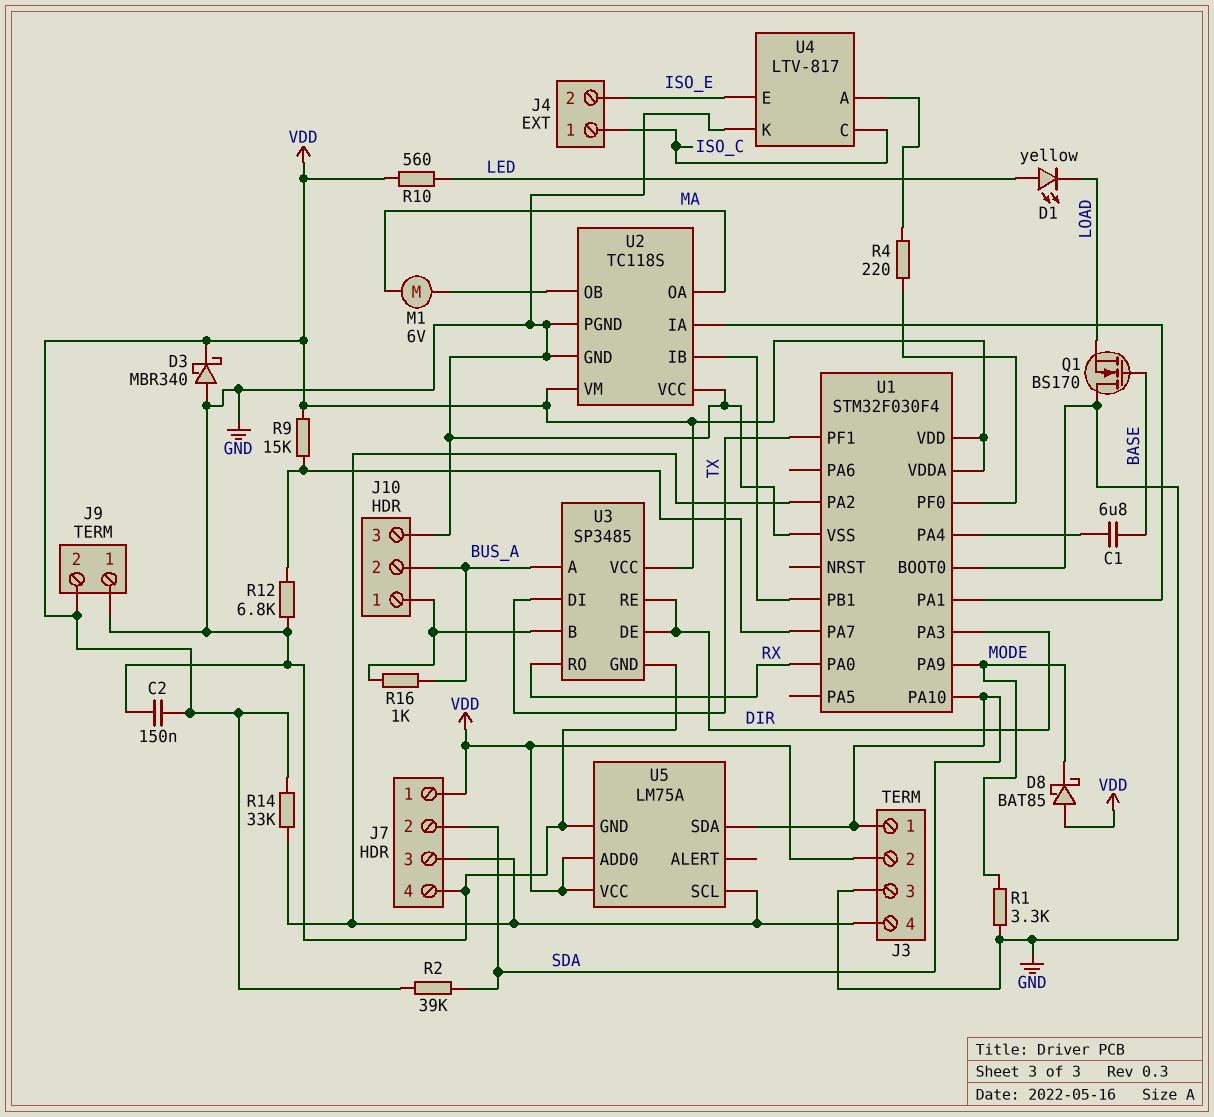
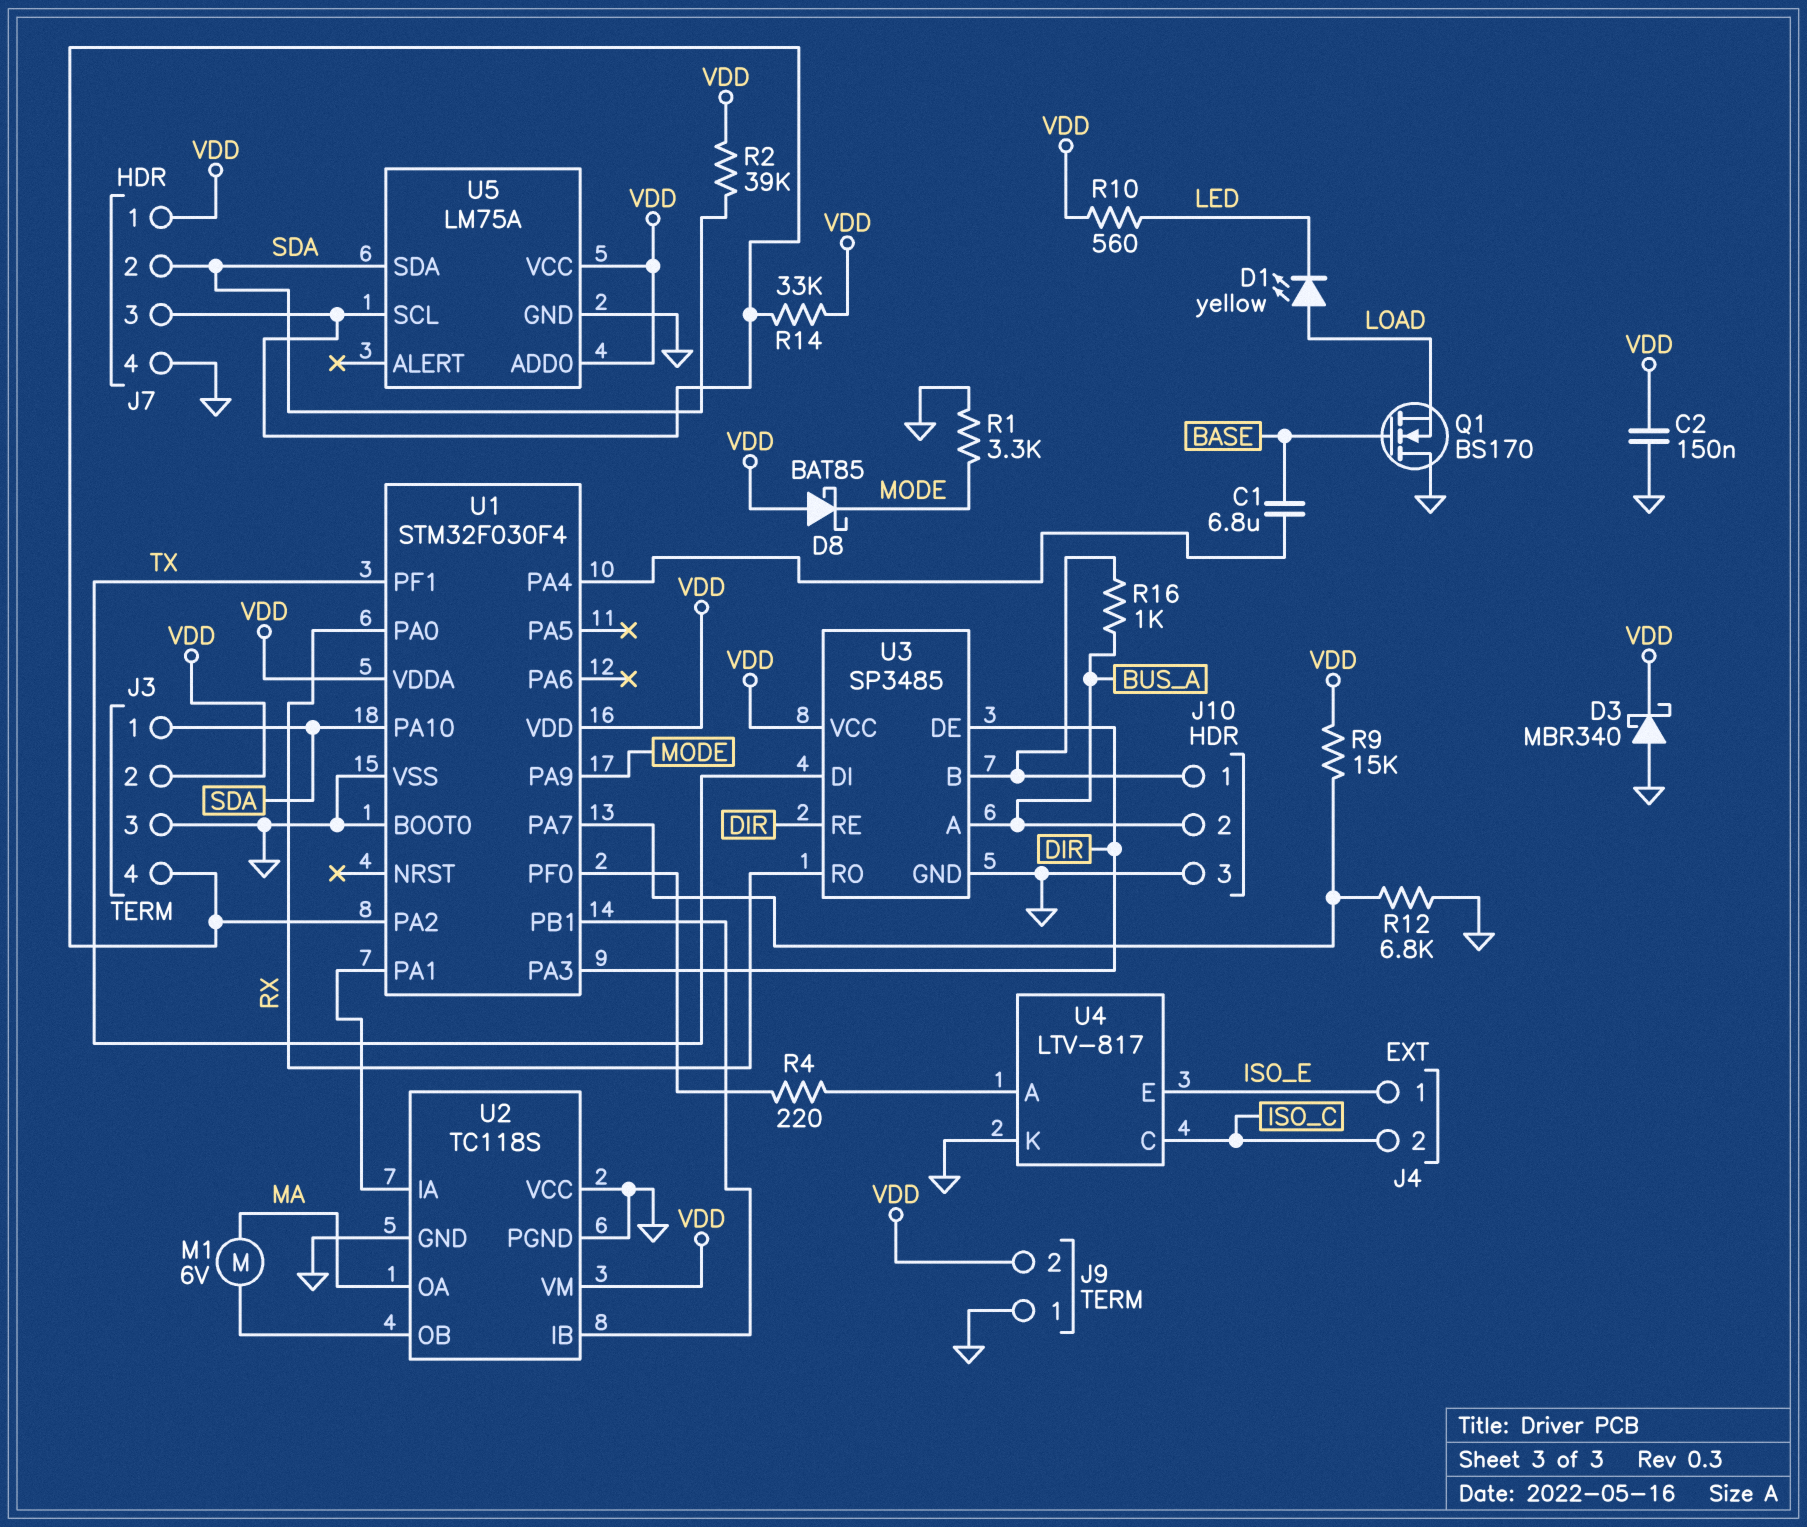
D1: LED yellow (A LED, K LOAD) -> LED yellow (A LOAD, K LED)
J4 pin 1: ISO_C -> ISO_E
J4 pin 2: ISO_E -> ISO_C

